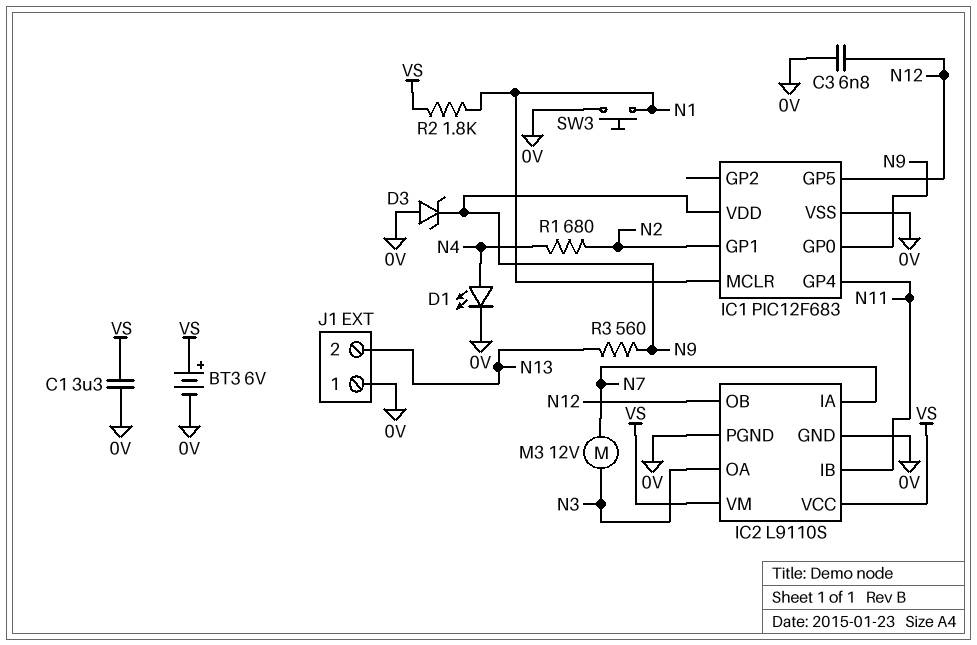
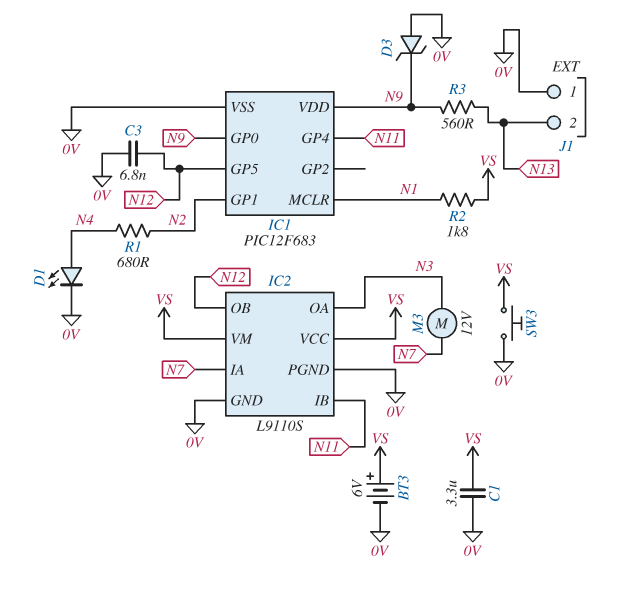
SW3: button (0V, N1) -> button (0V, VS)

